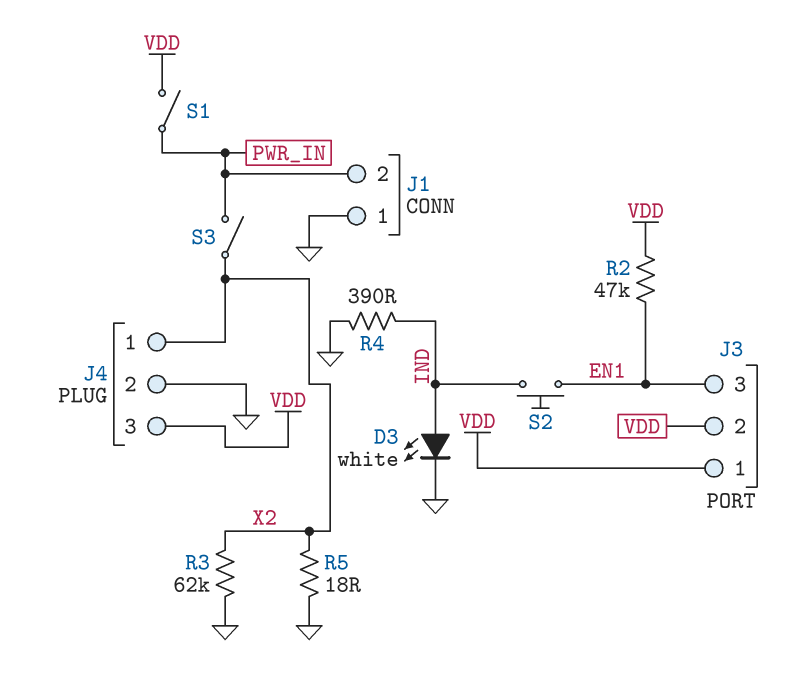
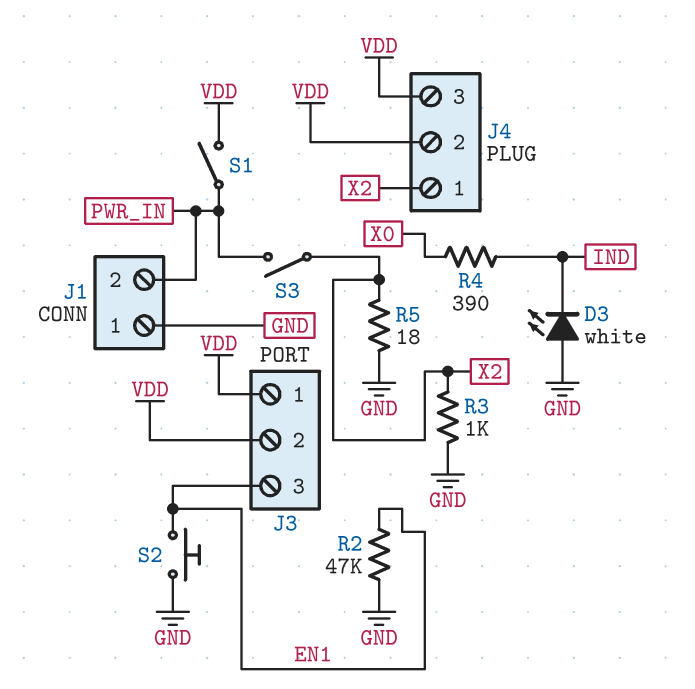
D3: LED white (A IND, K GND) -> LED white (A GND, K IND)
J4 pin 2: GND -> VDD
R2: 47k (EN1, VDD) -> 47k (EN1, GND)
R3: 62k (GND, X2) -> 1k (GND, X2)
R4: 390 (GND, IND) -> 390 (IND, X0)
S2: button (EN1, IND) -> button (EN1, GND)

